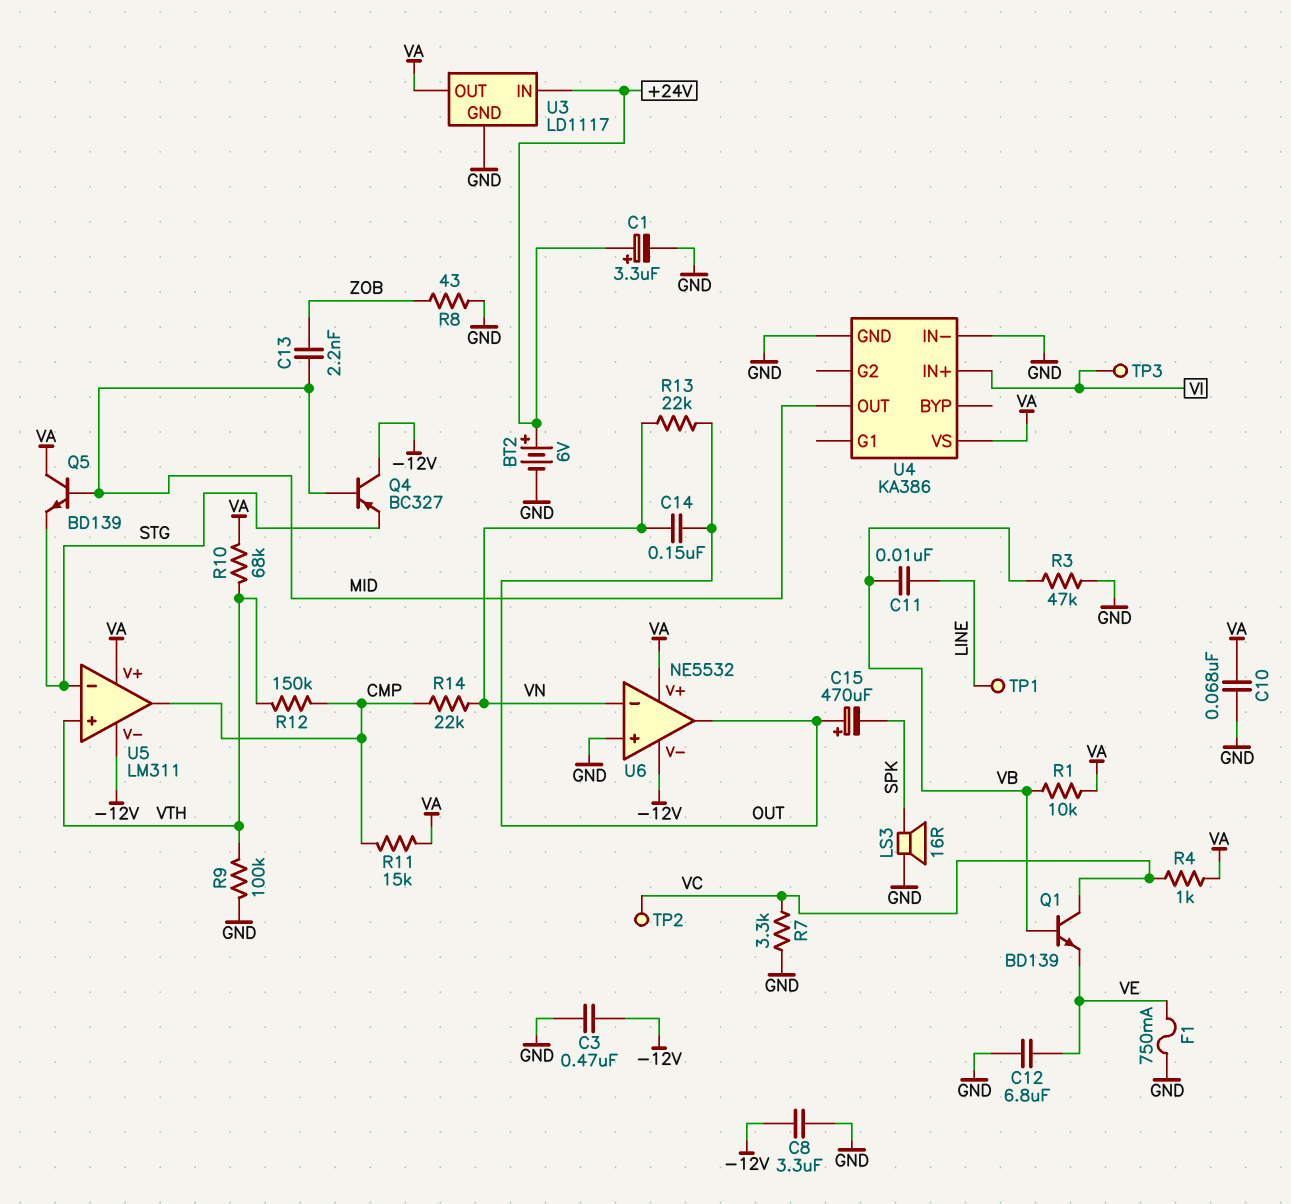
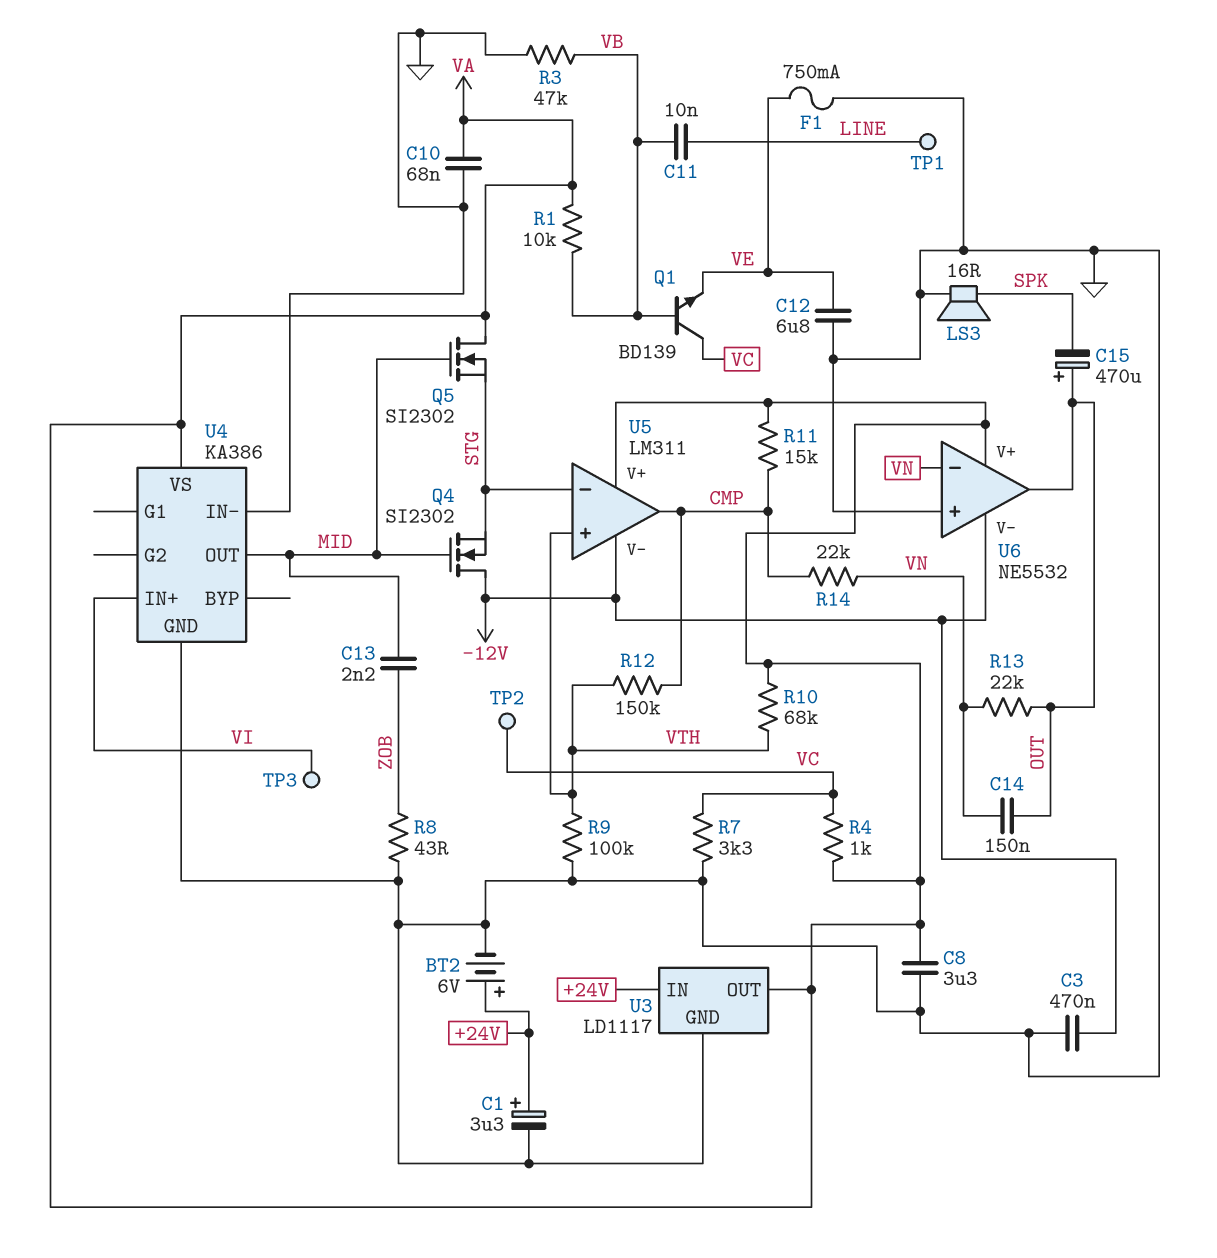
C8: 3.3uF (-12V, GND) -> 3.3uF (GND, VA)
Q4: PNP BC327 (B MID, C -12V, E STG) -> NMOS SI2302 (G MID, D -12V, S STG)
Q5: NPN BD139 (B MID, C VA, E STG) -> NMOS SI2302 (G MID, D VA, S STG)

